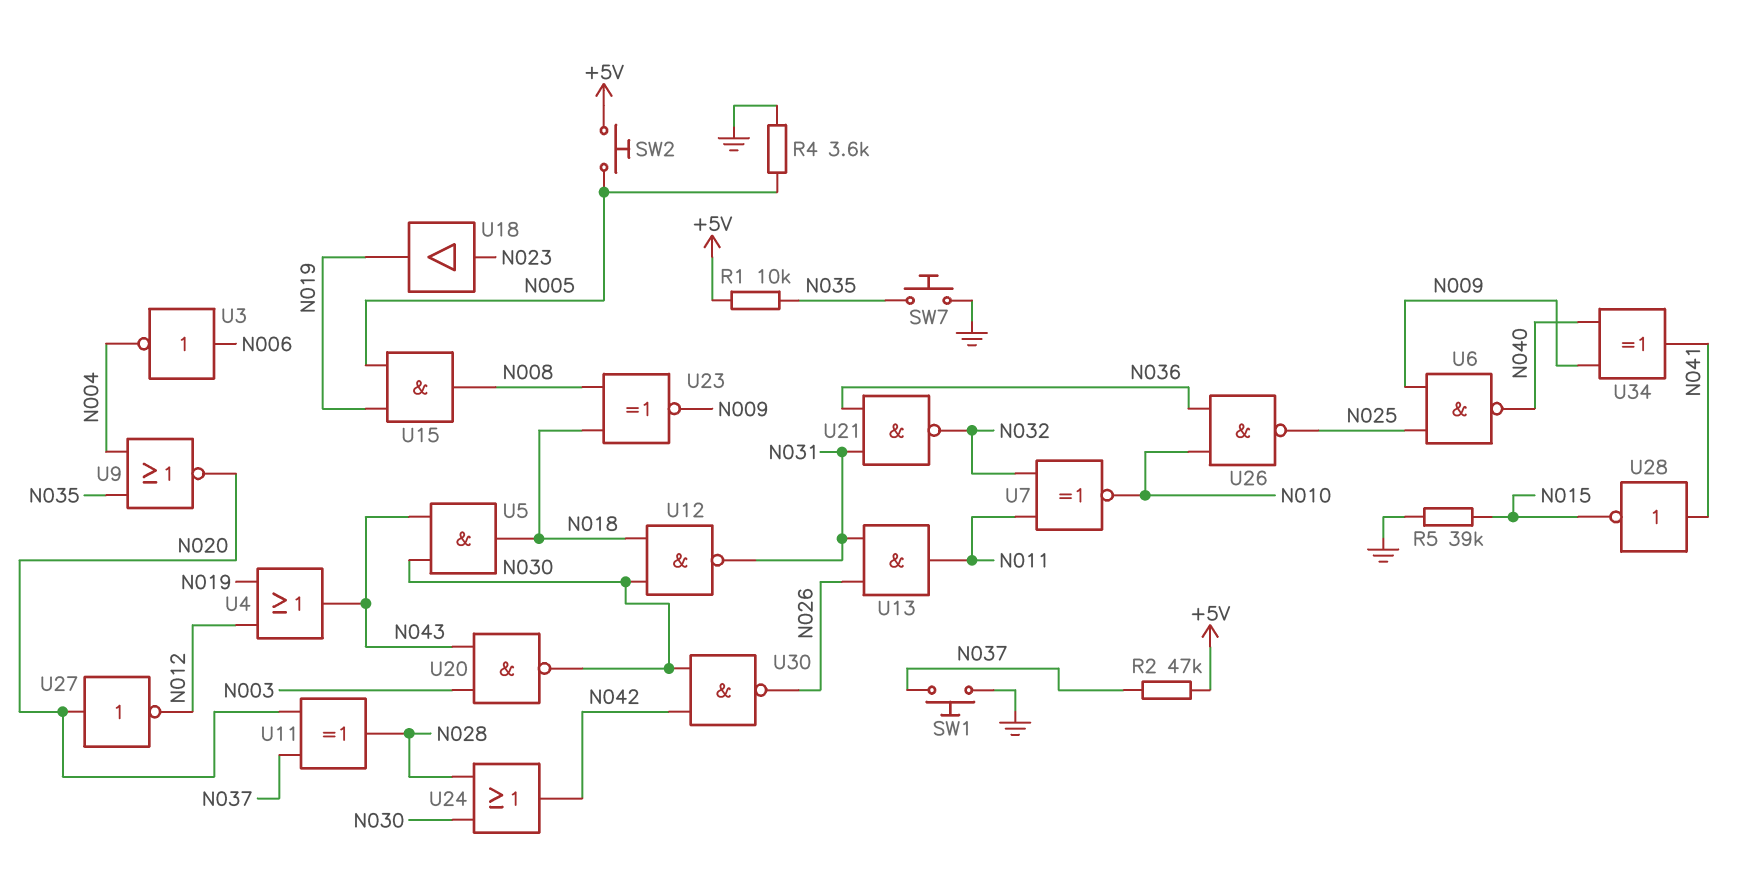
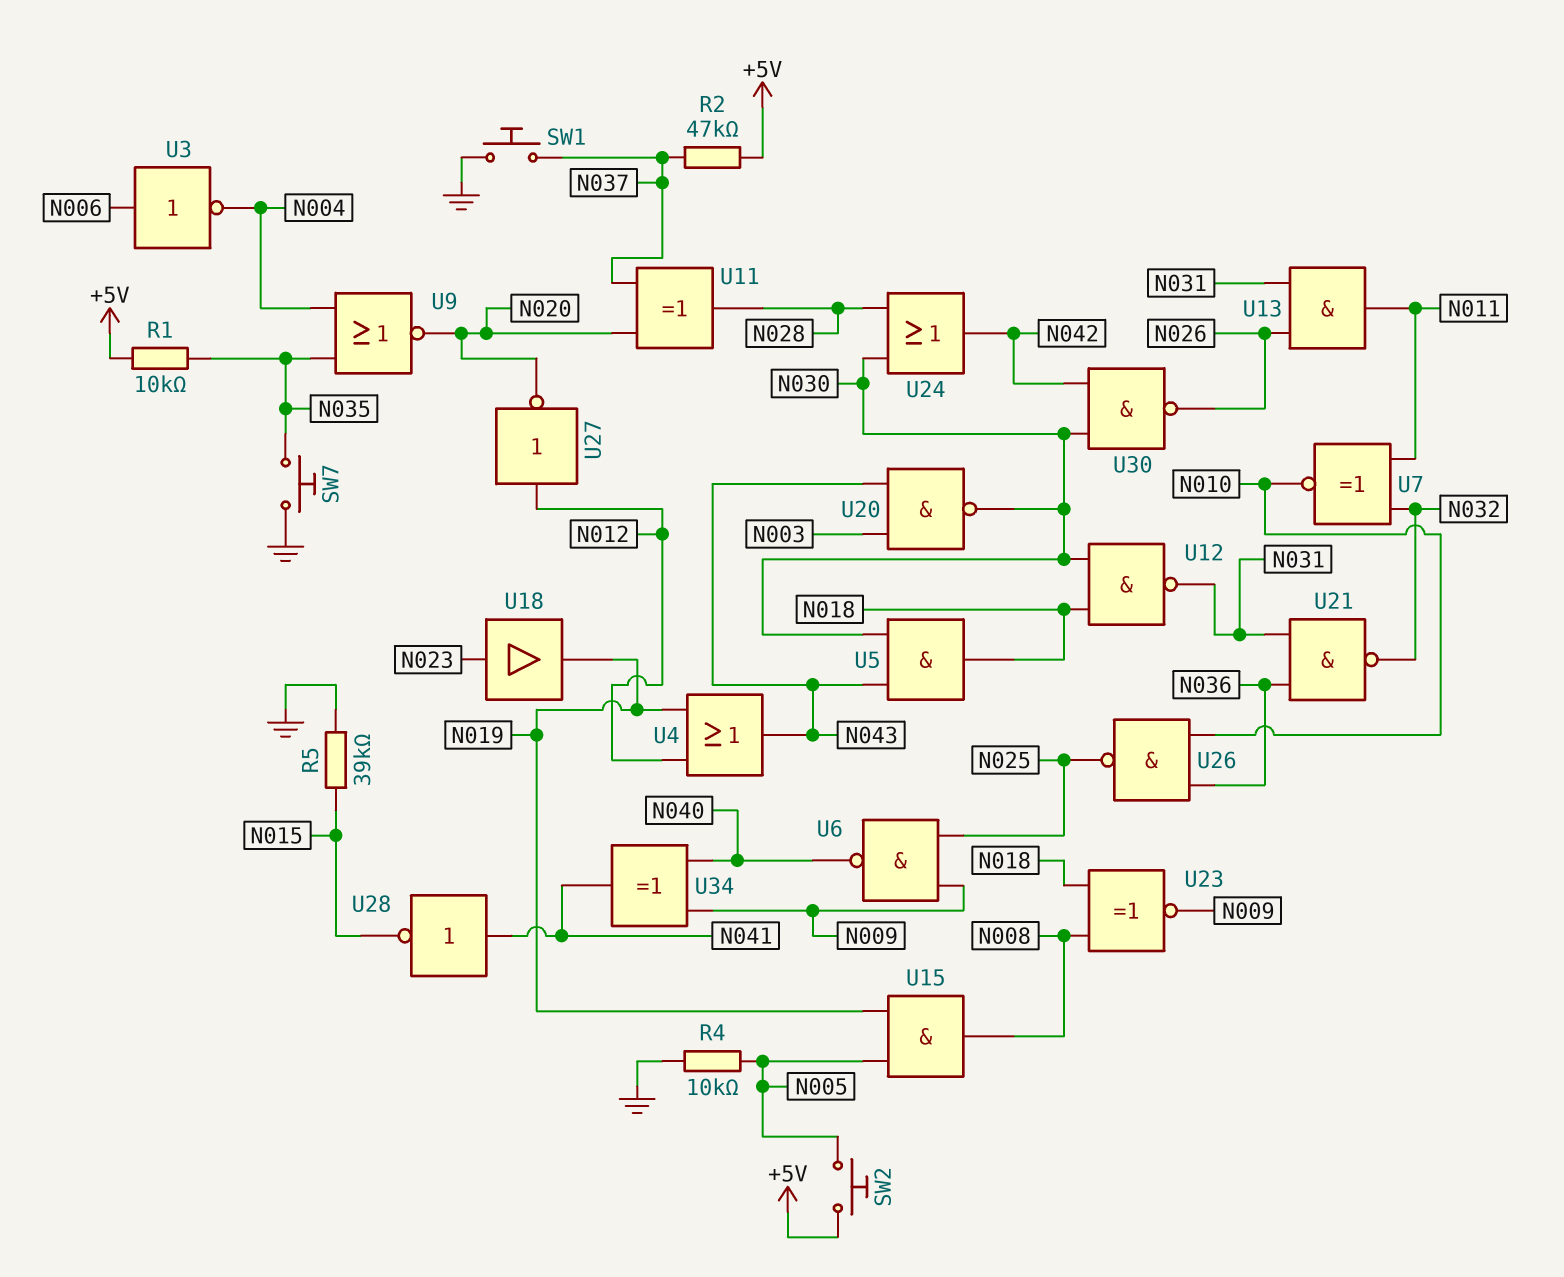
R4: 3.6k (GND, N005) -> 10k (GND, N005)
U27: NOT (in N020, out N012) -> NOT (in N012, out N020)

